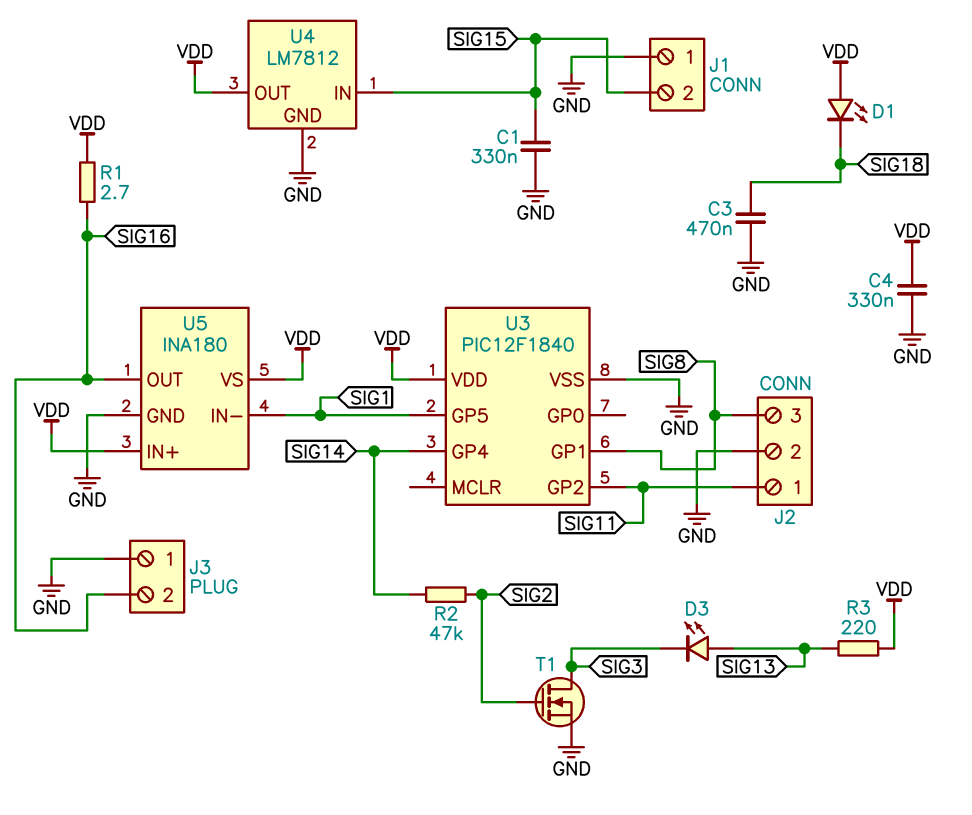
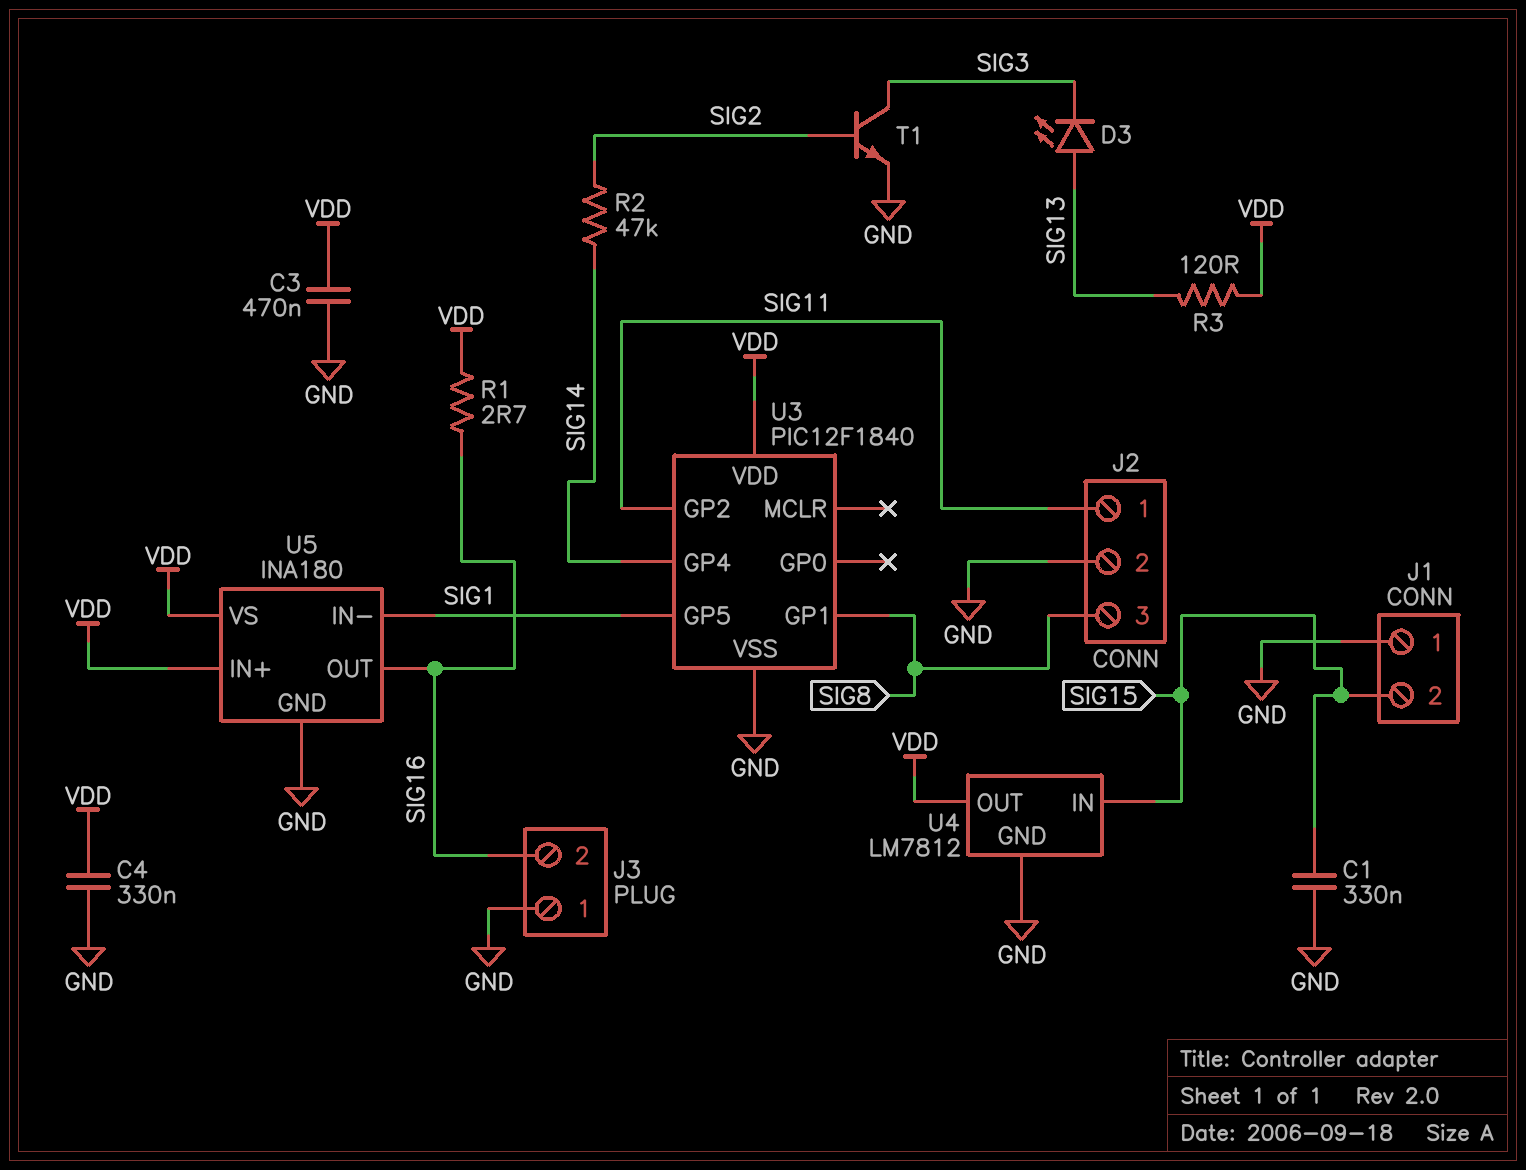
C3: 470nF (GND, SIG18) -> 470nF (GND, VDD)
D1: LED (A VDD, K SIG18) -> none
R3: 220 (SIG13, VDD) -> 120 (SIG13, VDD)
T1: NMOS (G SIG2, D SIG3, S GND) -> NPN (B SIG2, C SIG3, E GND)

